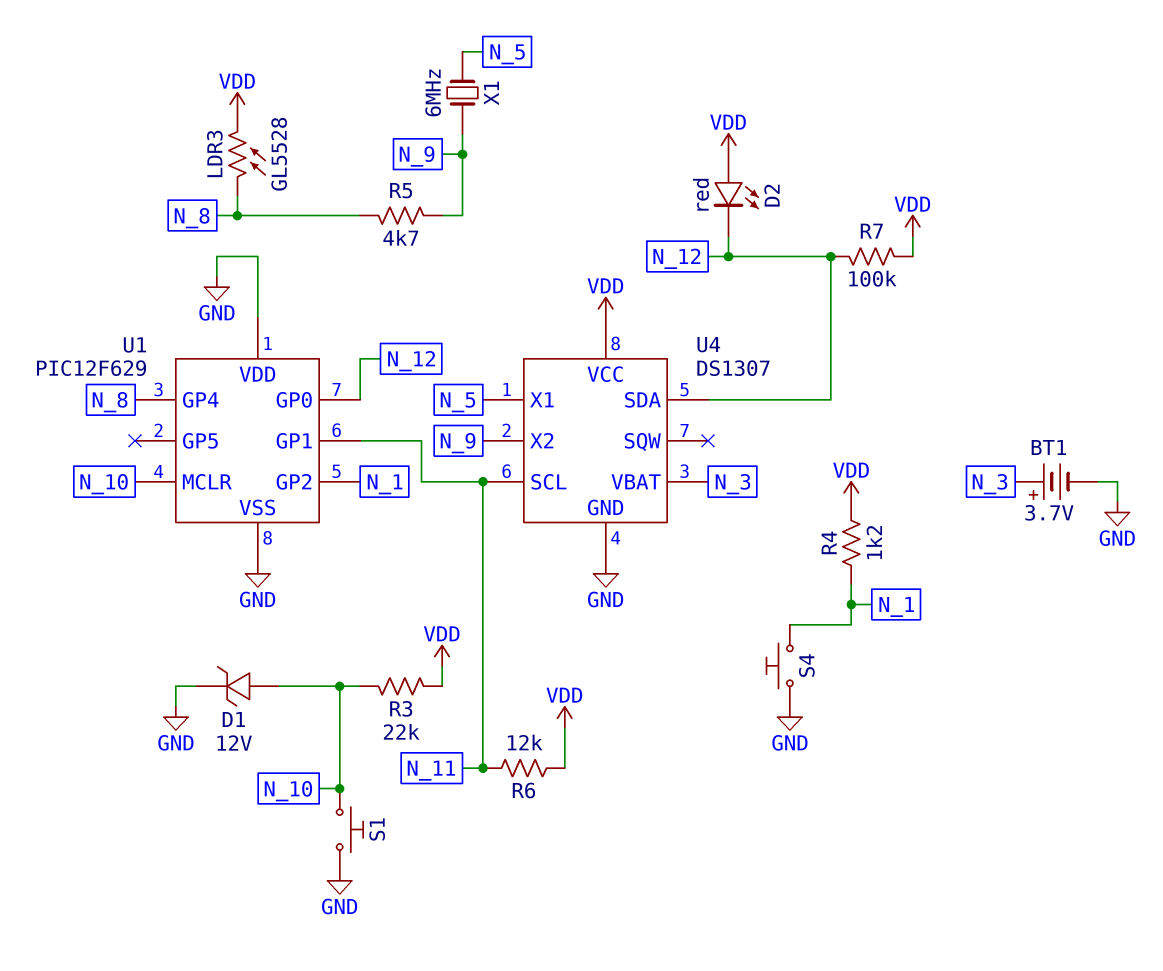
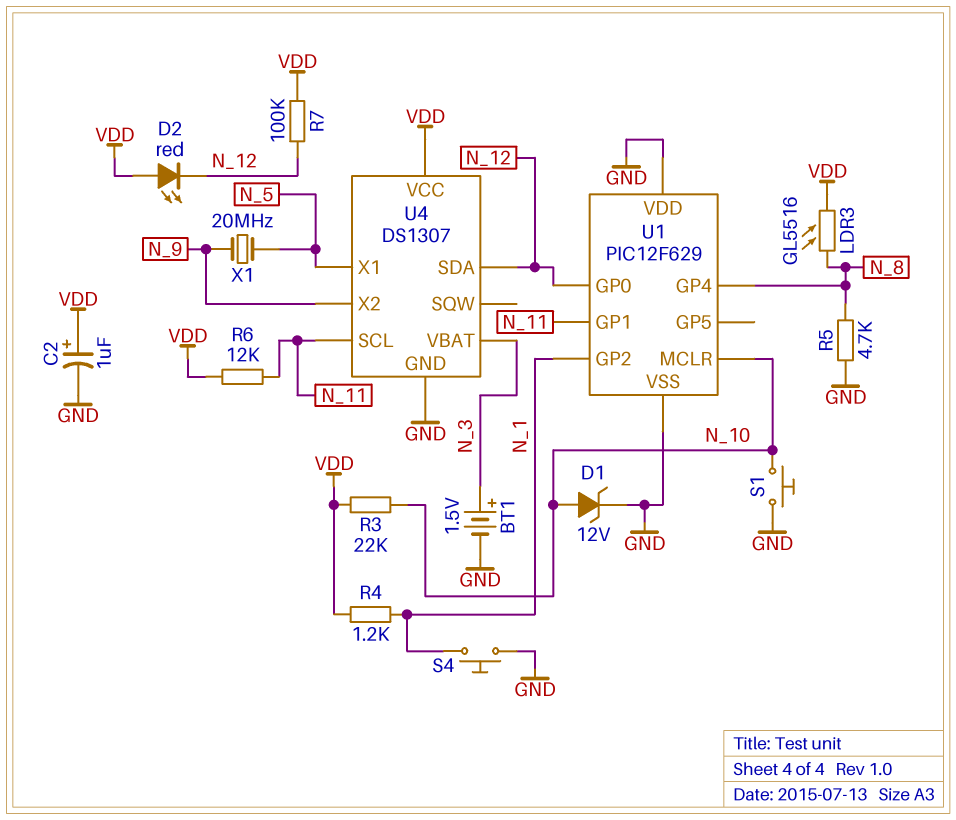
BT1: 3.7V (plus N_3, minus GND) -> 1.5V (plus N_3, minus GND)
C2: none -> 1uF (plus VDD, minus GND)
LDR3: GL5528 (N_8, VDD) -> GL5516 (N_8, VDD)
R5: 4.7k (N_8, N_9) -> 4.7k (GND, N_8)
X1: 6MHz (N_5, N_9) -> 20MHz (N_5, N_9)

